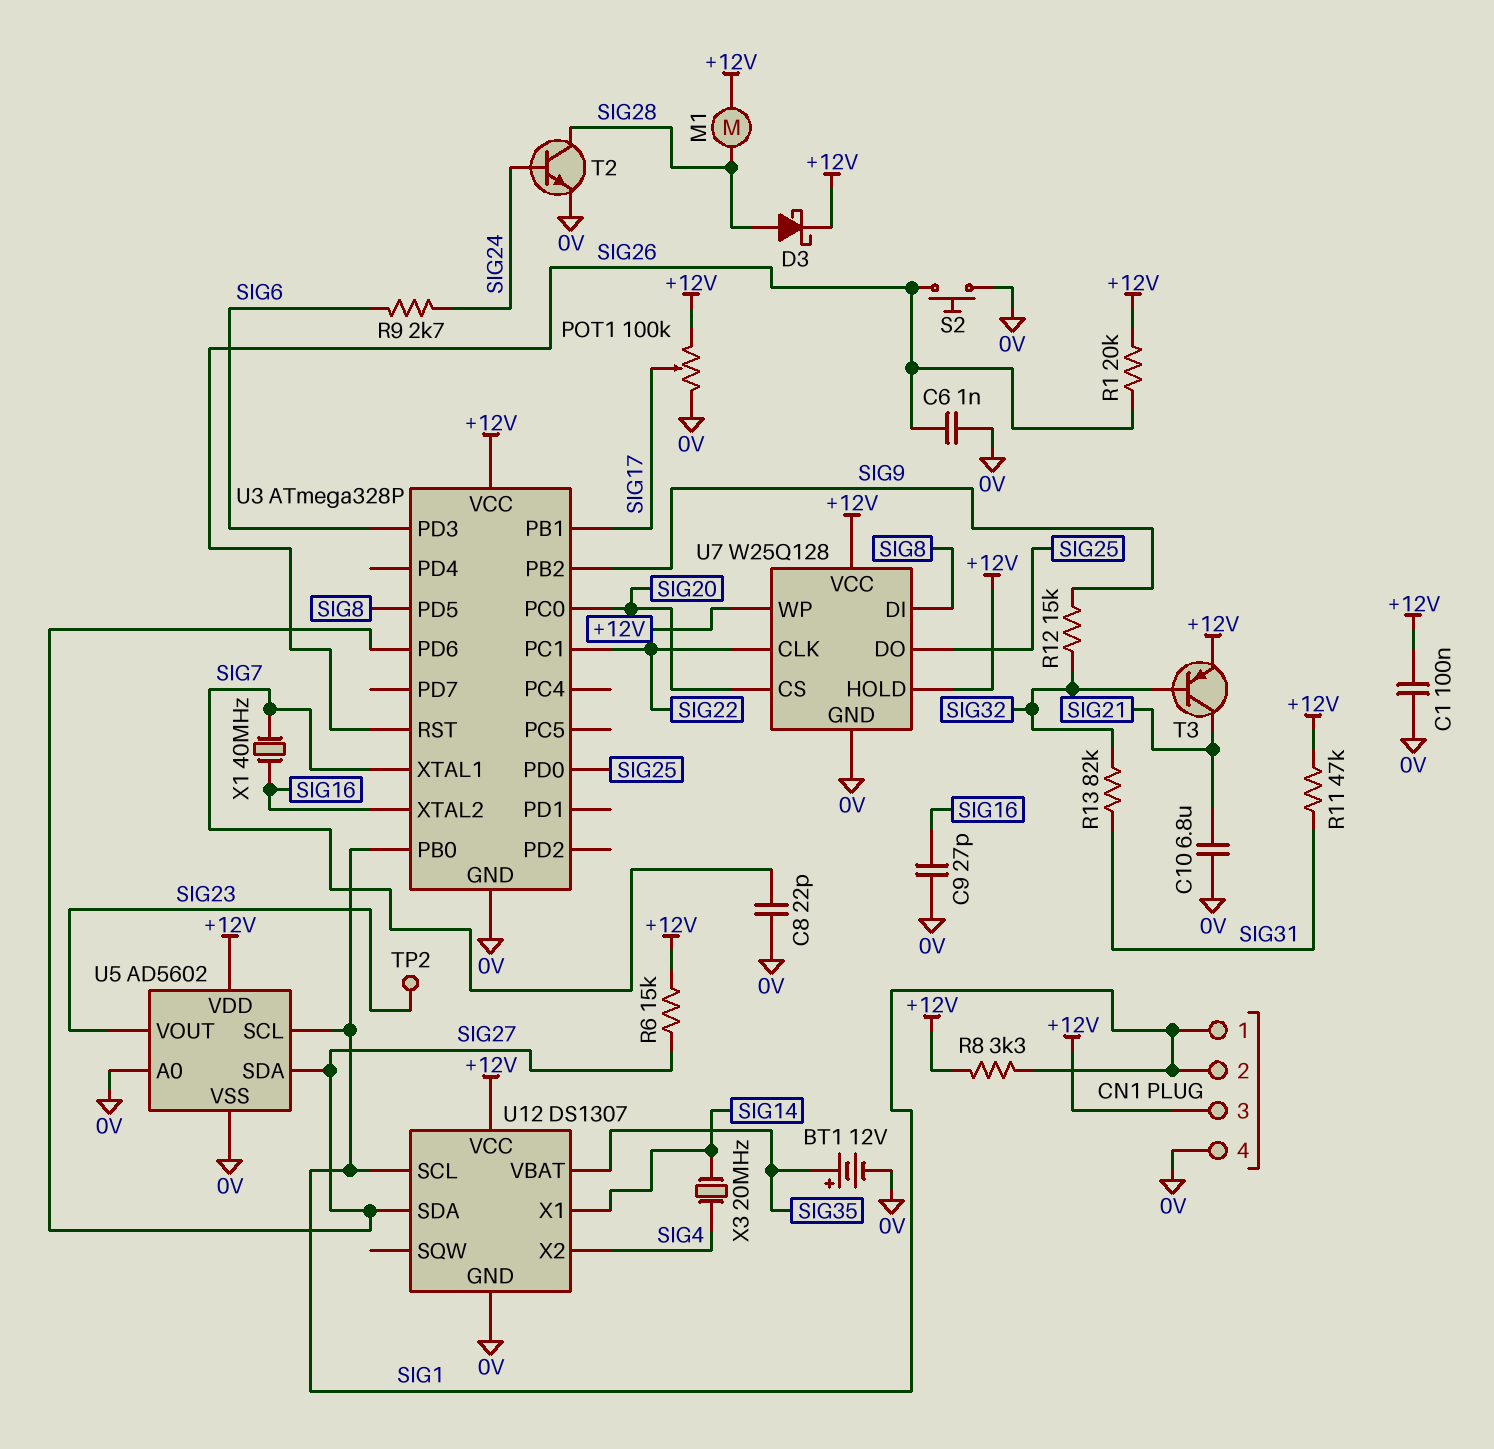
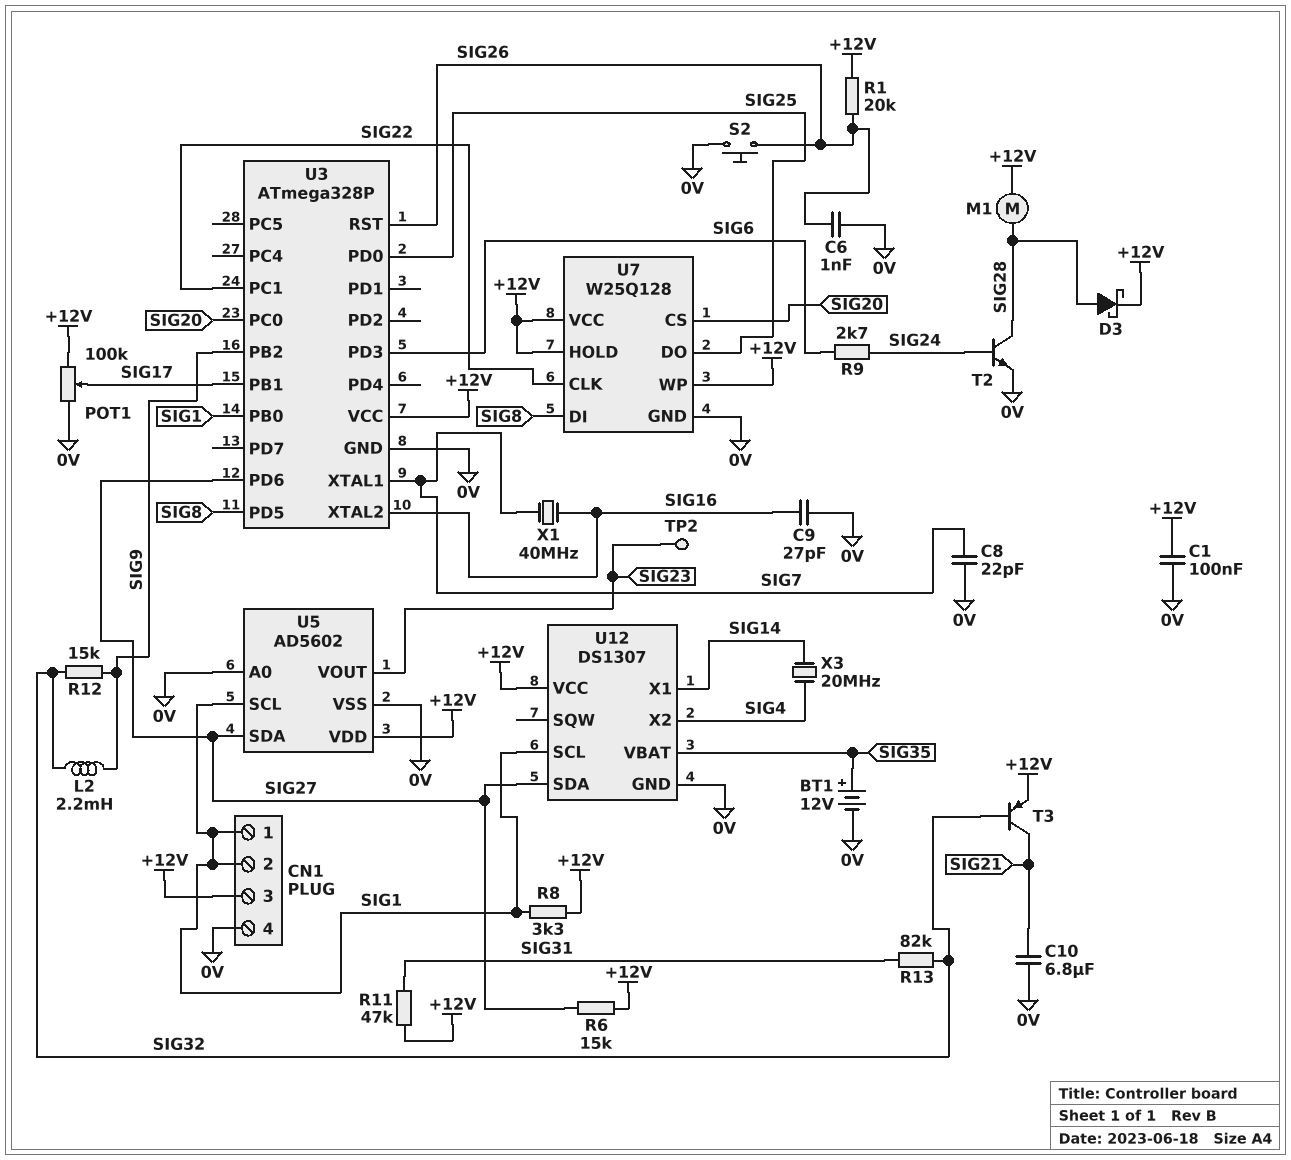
L2: none -> 2.2mH (SIG9, SIG32)

